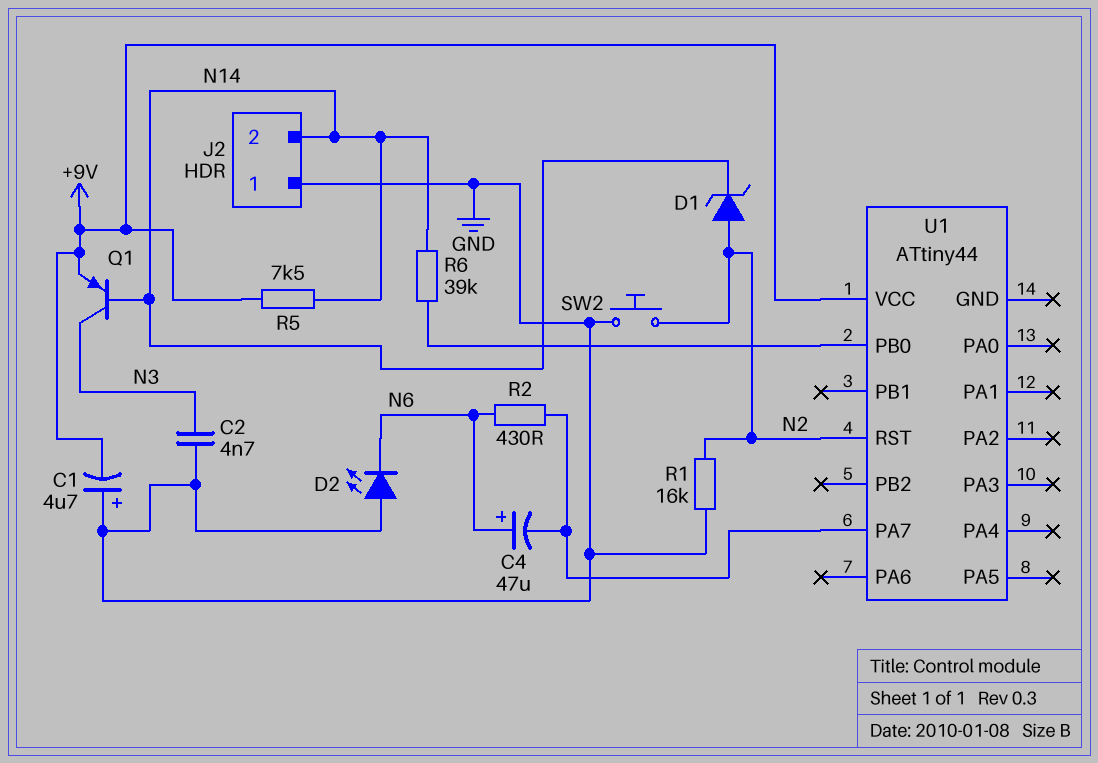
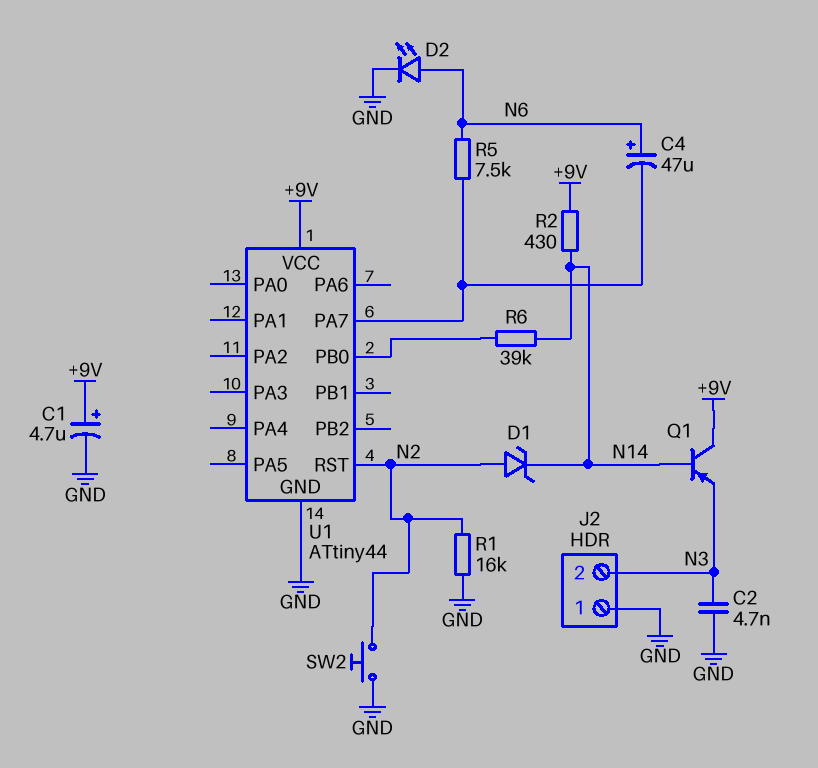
C1: 4.7uF (plus GND, minus +9V) -> 4.7uF (plus +9V, minus GND)
D2: LED (A GND, K N6) -> LED (A N6, K GND)
J2 pin 2: N14 -> N3
Q1: PNP (B N14, C N3, E +9V) -> PNP (B N14, C +9V, E N3)
R2: 430 (N6, U1/PA7) -> 430 (+9V, N14)
R5: 7.5k (+9V, N14) -> 7.5k (N6, U1/PA7)
U1 pin GND: none -> GND

